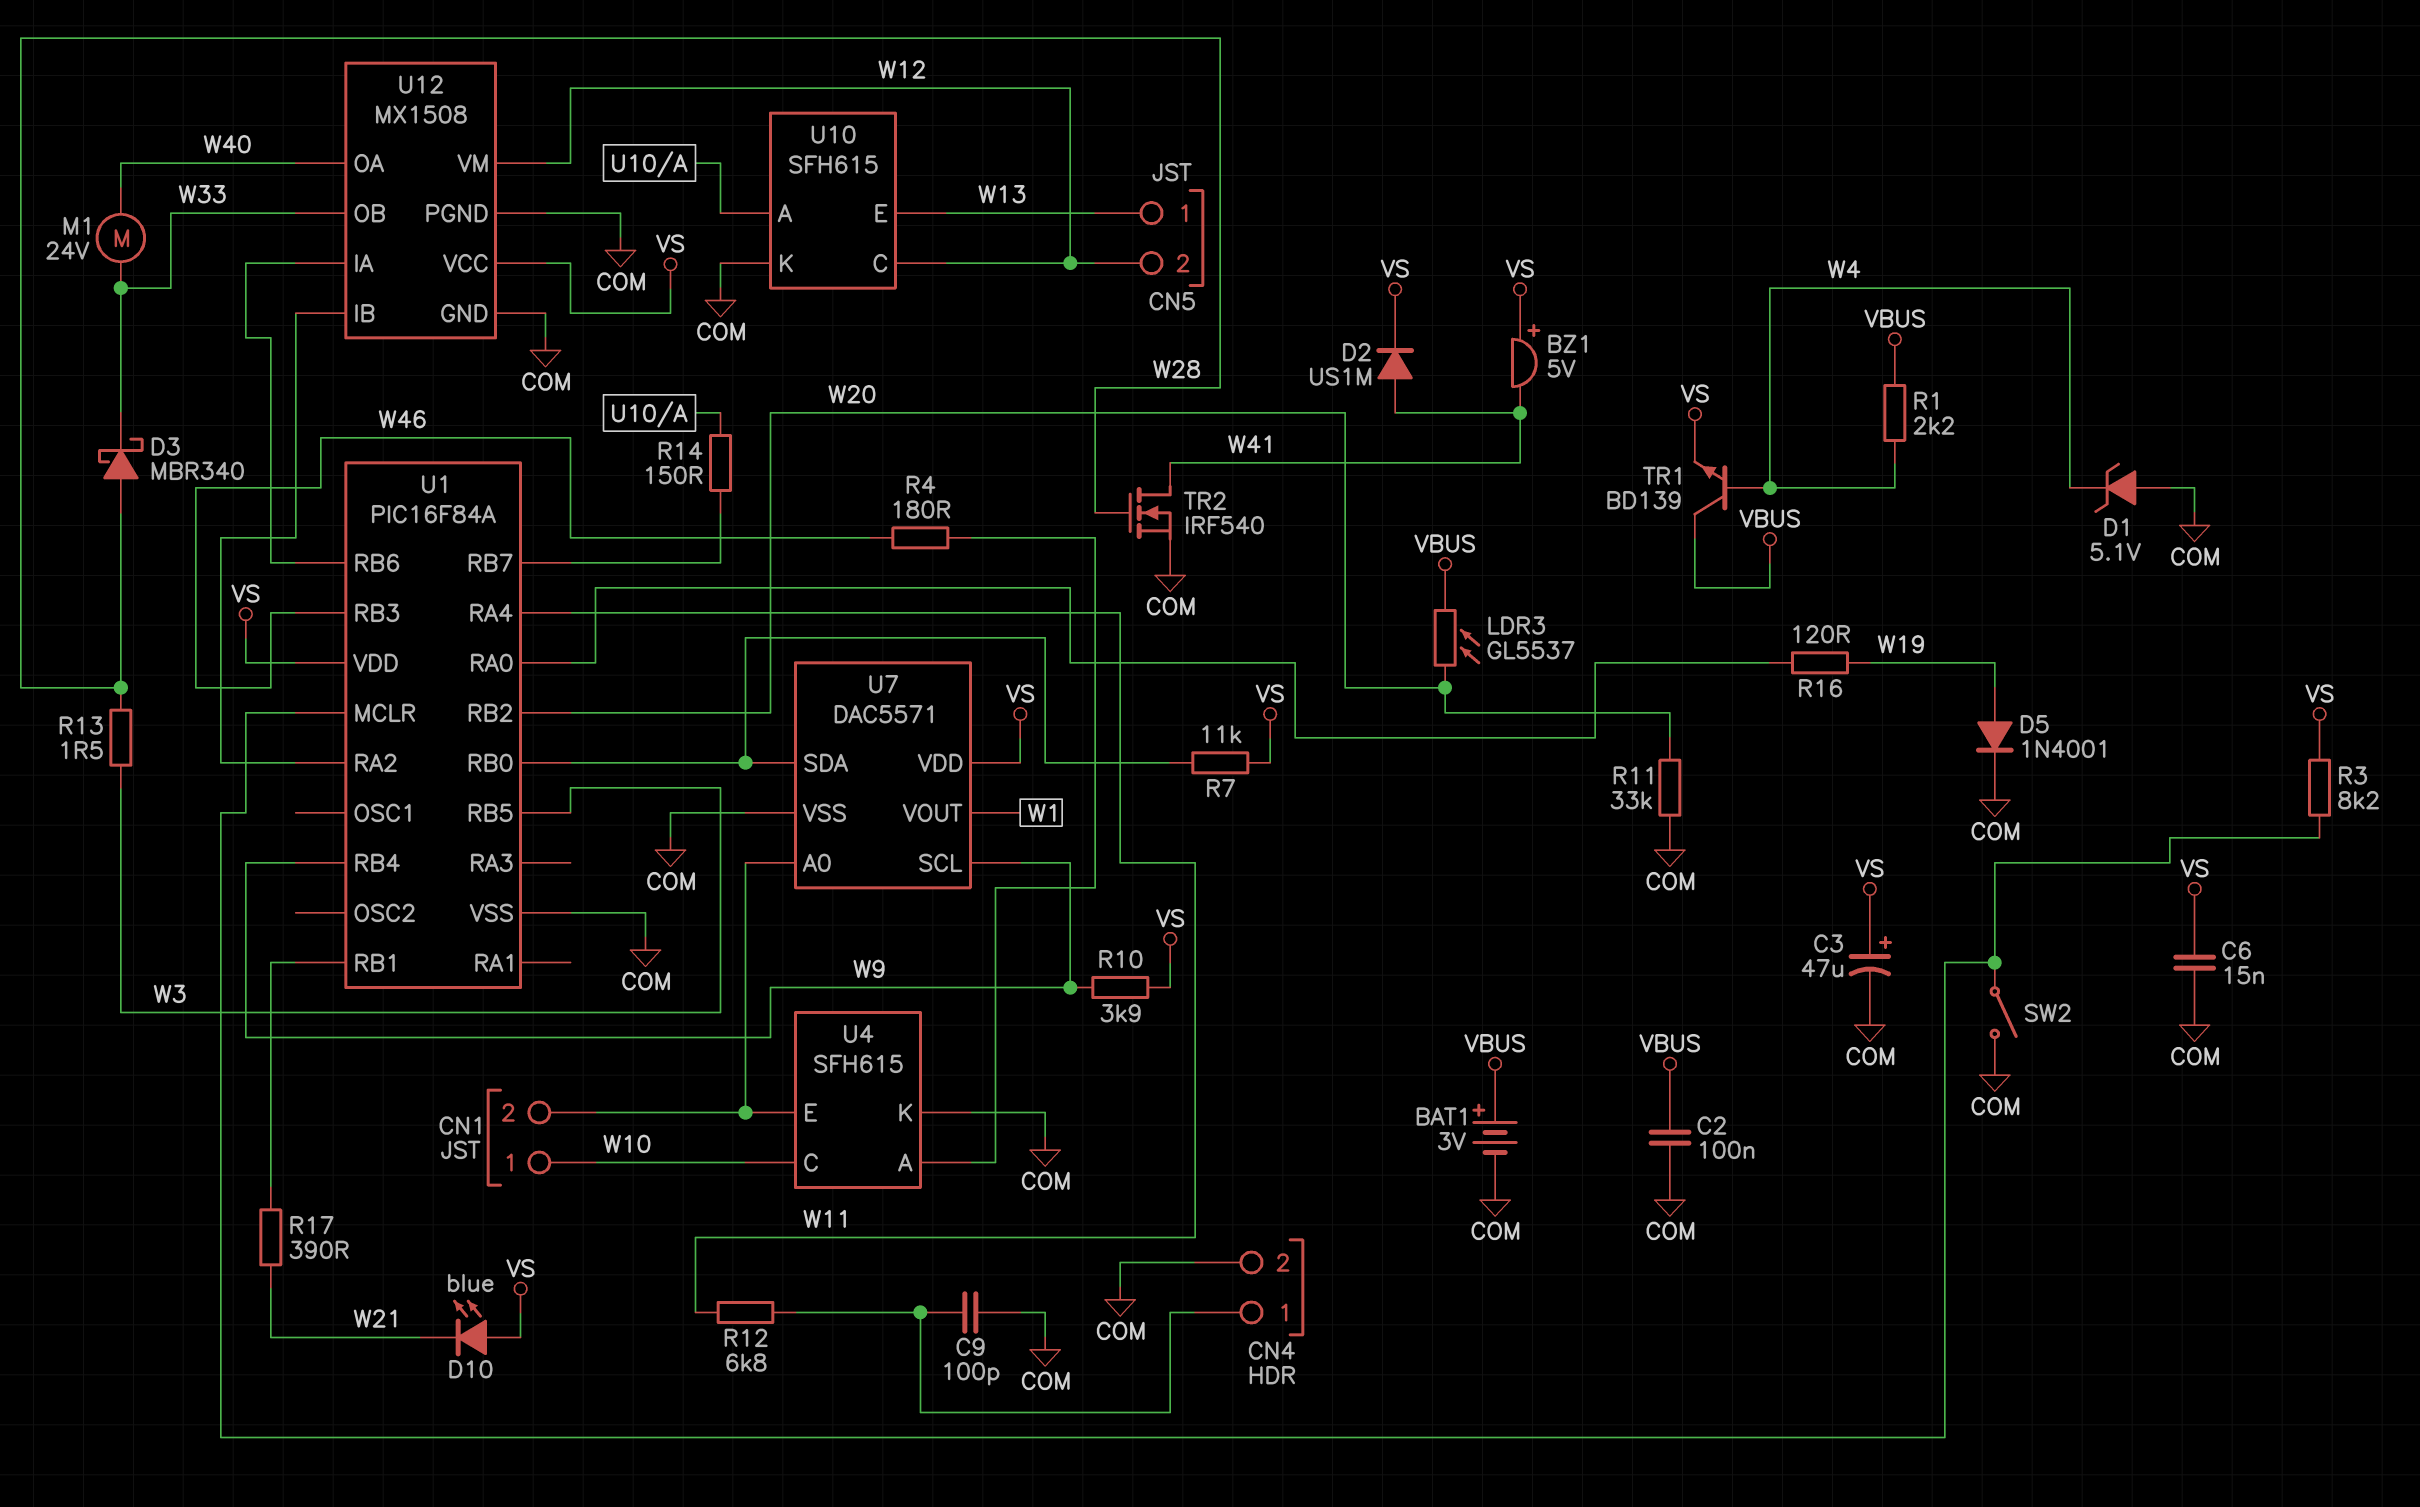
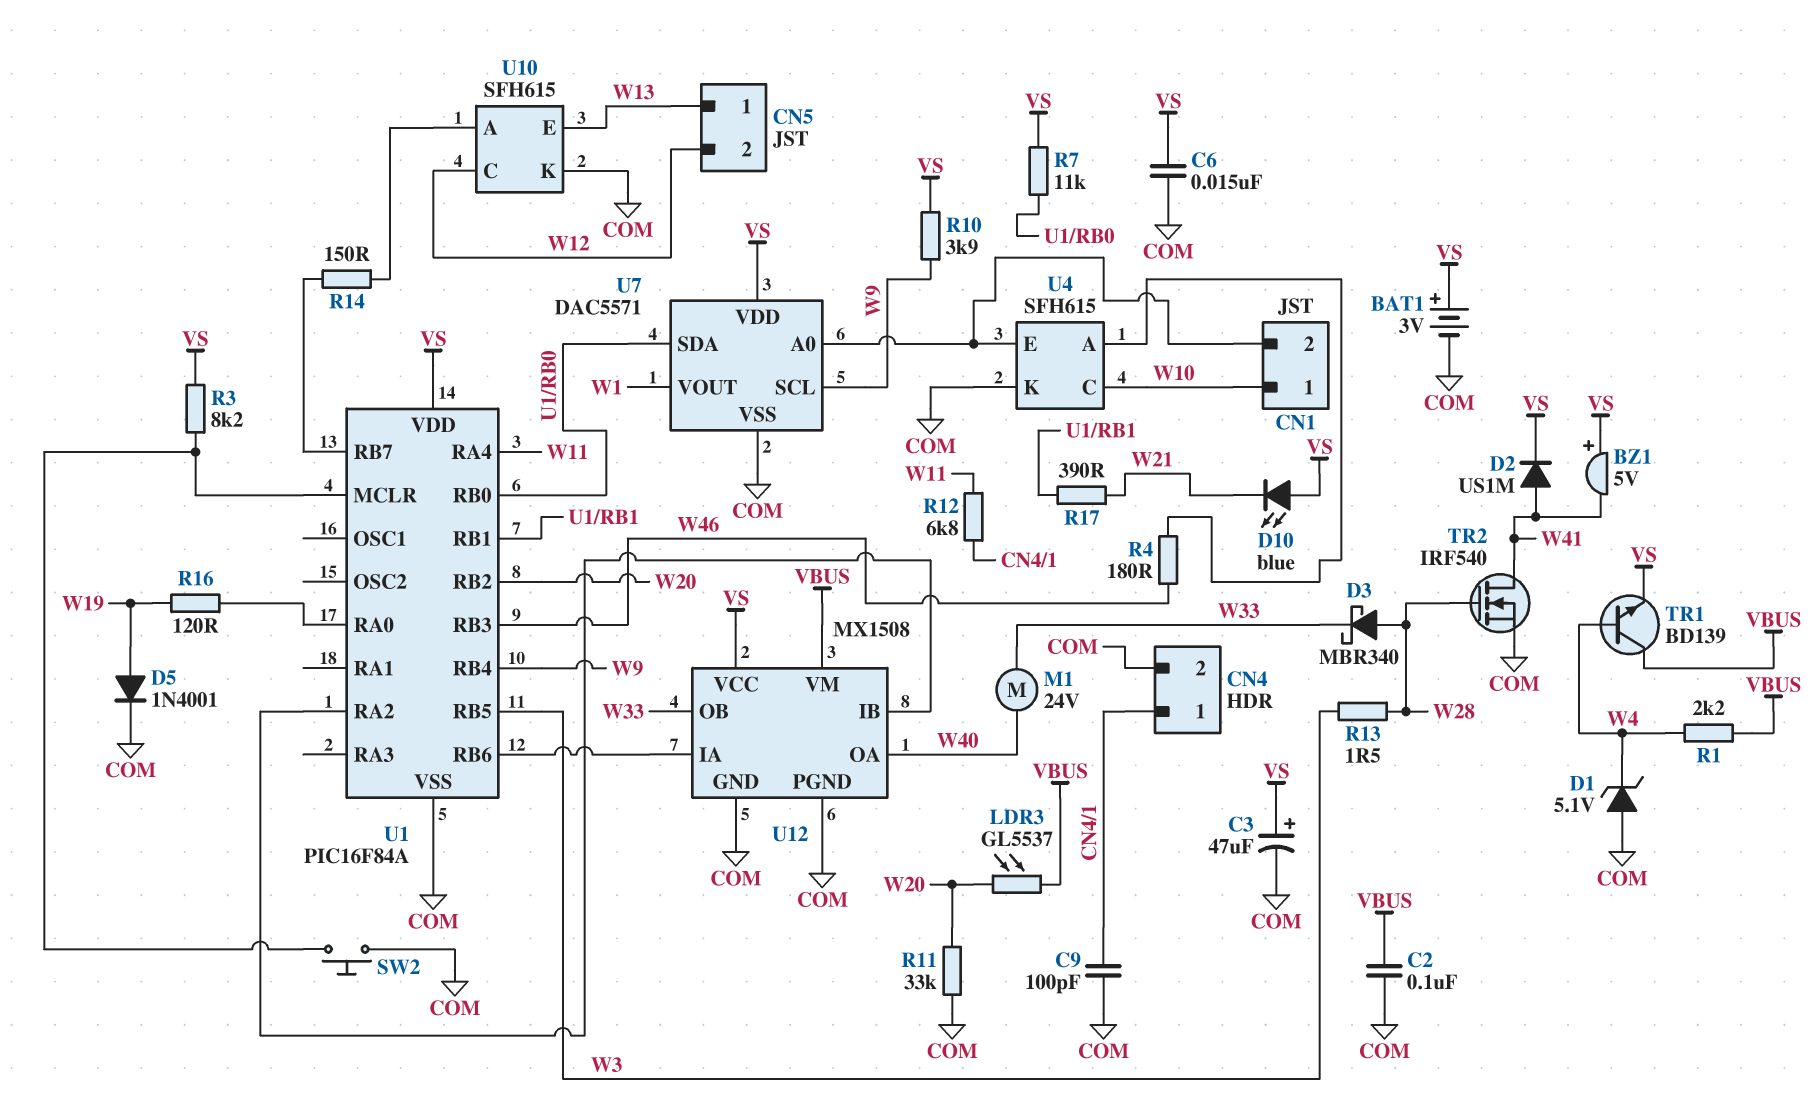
BAT1: 3V (plus VBUS, minus COM) -> 3V (plus VS, minus COM)
SW2: switch (COM, U1/MCLR) -> button (COM, U1/MCLR)
U12 pin VM: W12 -> VBUS

